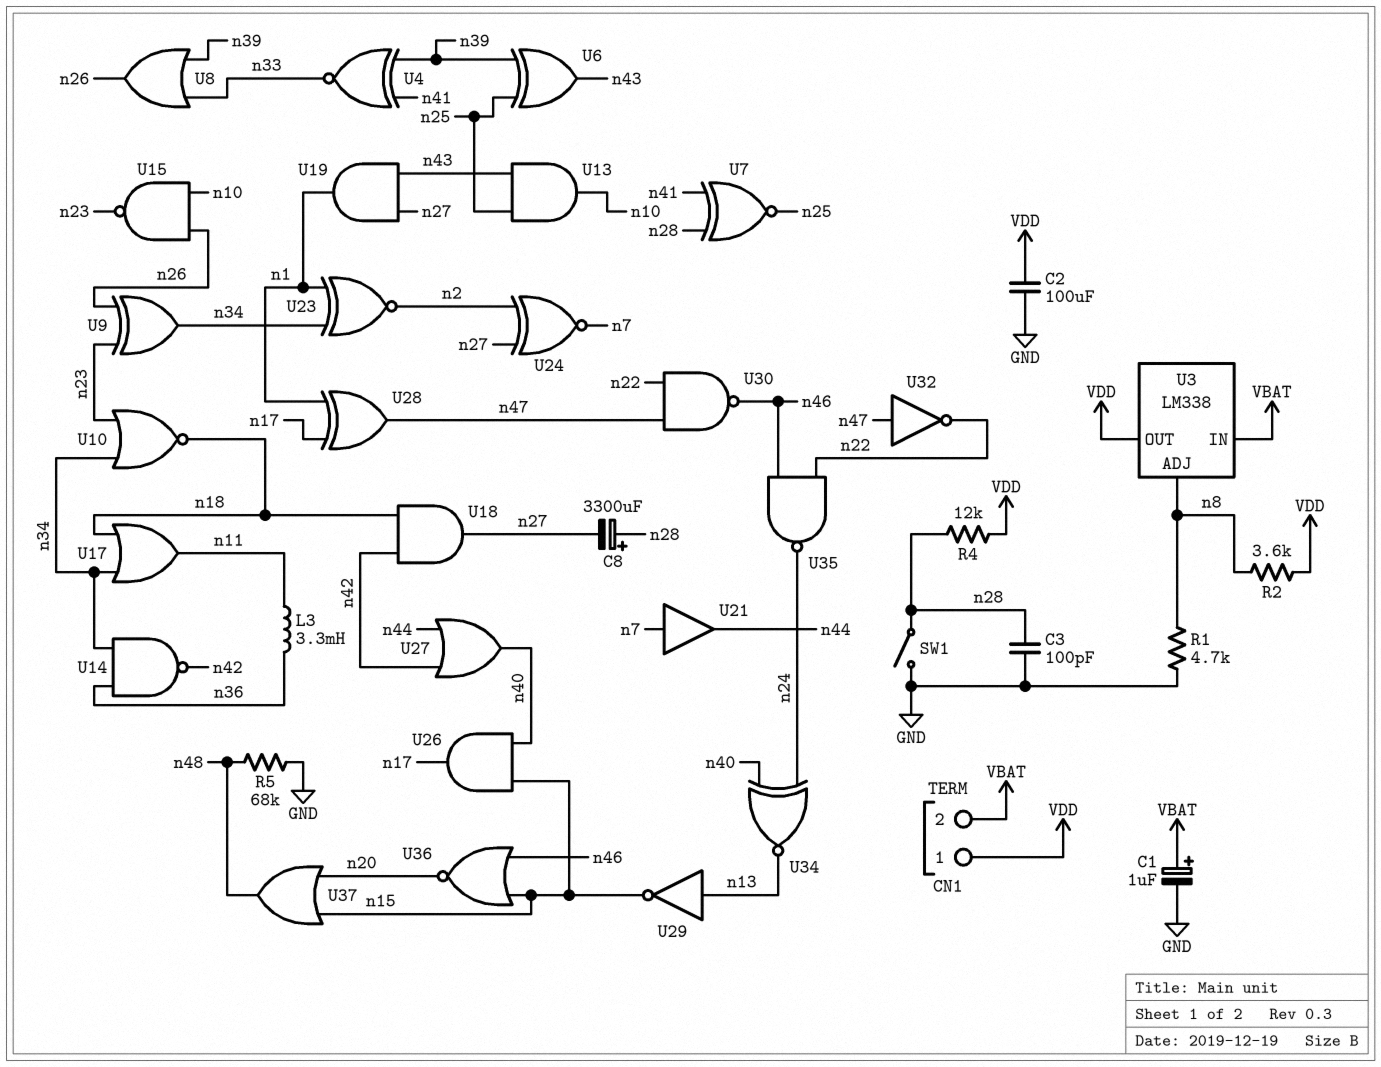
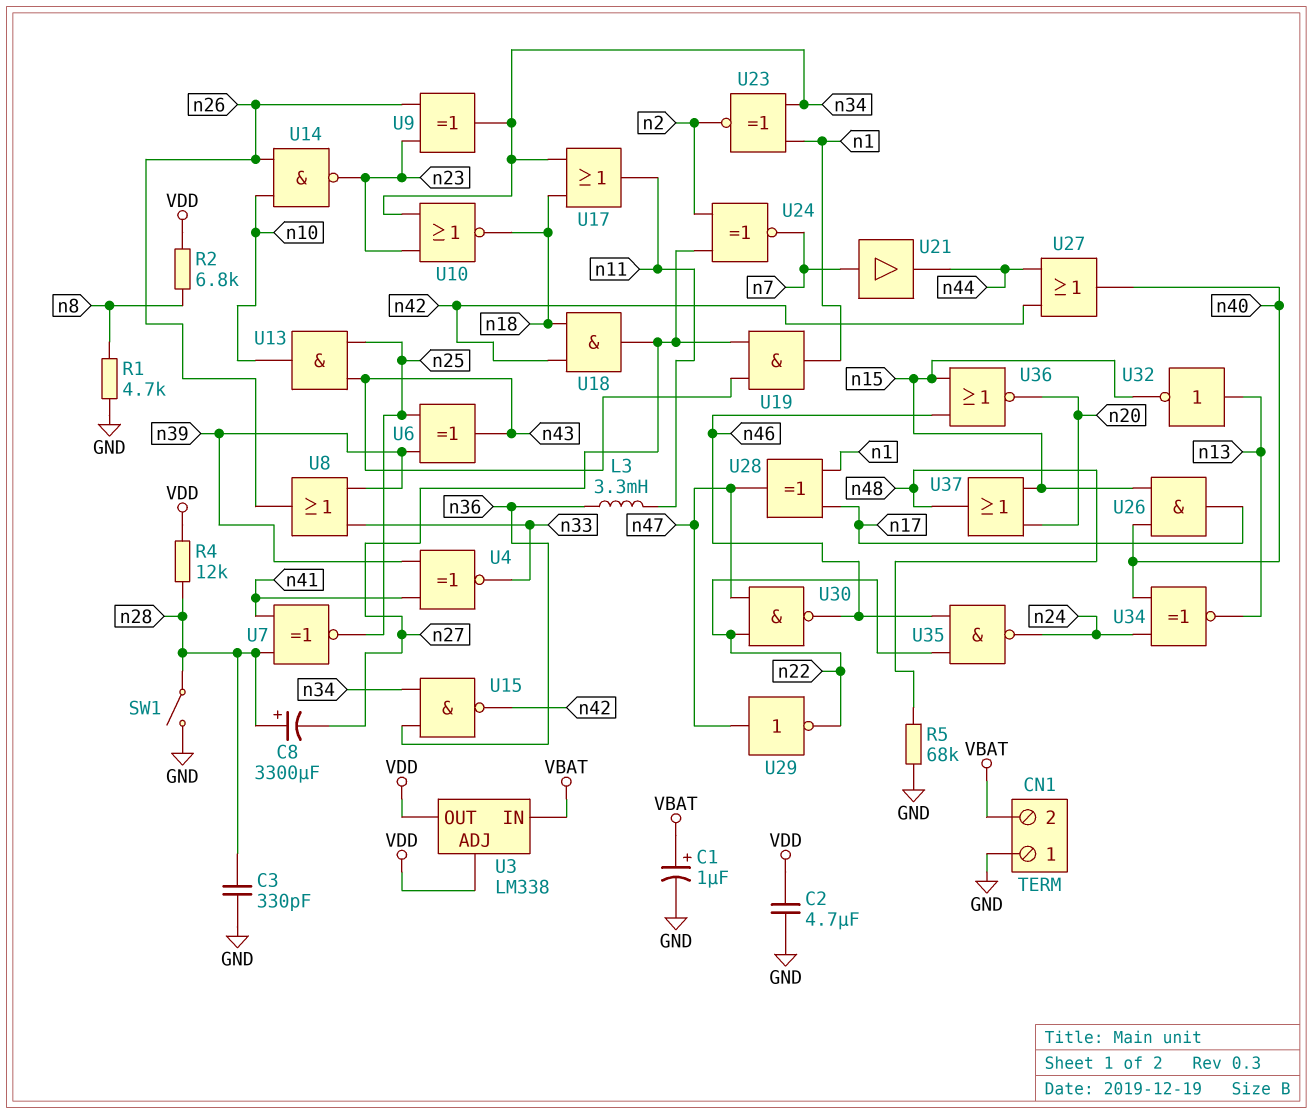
C2: 100uF (GND, VDD) -> 4.7uF (GND, VDD)
C3: 100pF (GND, n28) -> 330pF (GND, n28)
CN1 pin 1: VDD -> GND
R2: 3.6k (VDD, n8) -> 6.8k (VDD, n8)
U3 pin ADJ: n8 -> VDD
U14: NAND (in n34, in n36, out n42) -> NAND (in n10, in n26, out n23)
U15: NAND (in n10, in n26, out n23) -> NAND (in n34, in n36, out n42)
U29: NOT (in n13, out n15) -> NOT (in n47, out n22)
U32: NOT (in n47, out n22) -> NOT (in n13, out n15)

